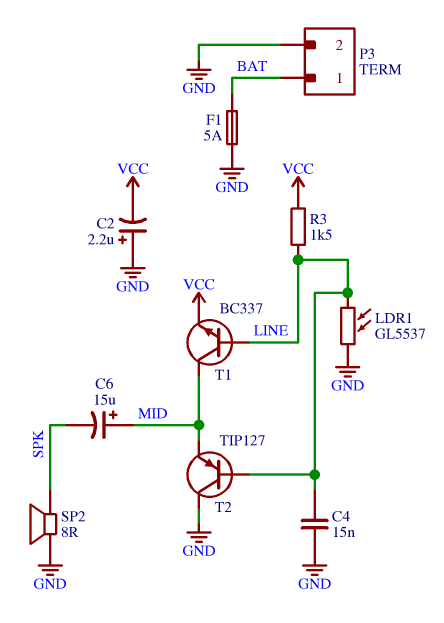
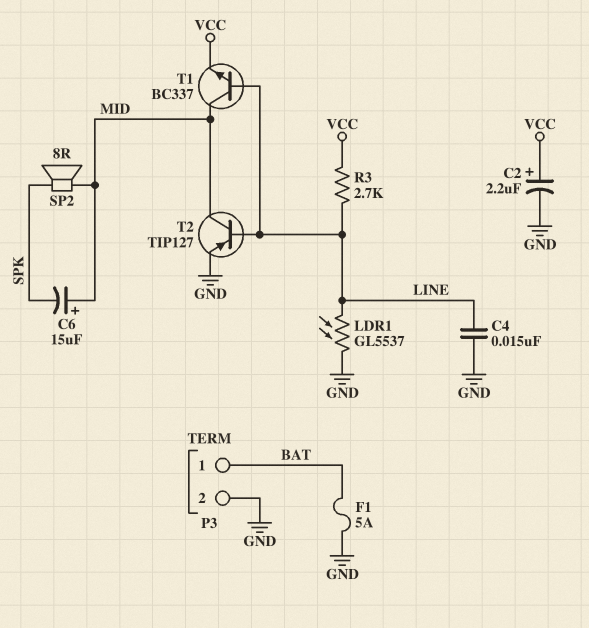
C2: 2.2uF (plus GND, minus VCC) -> 2.2uF (plus VCC, minus GND)
R3: 1.5k (LINE, VCC) -> 2.7k (LINE, VCC)
SP2: speaker 8R (GND, SPK) -> speaker 8R (MID, SPK)
T2: PNP TIP127 (B LINE, C GND, E MID) -> PNP TIP127 (B LINE, C MID, E GND)

